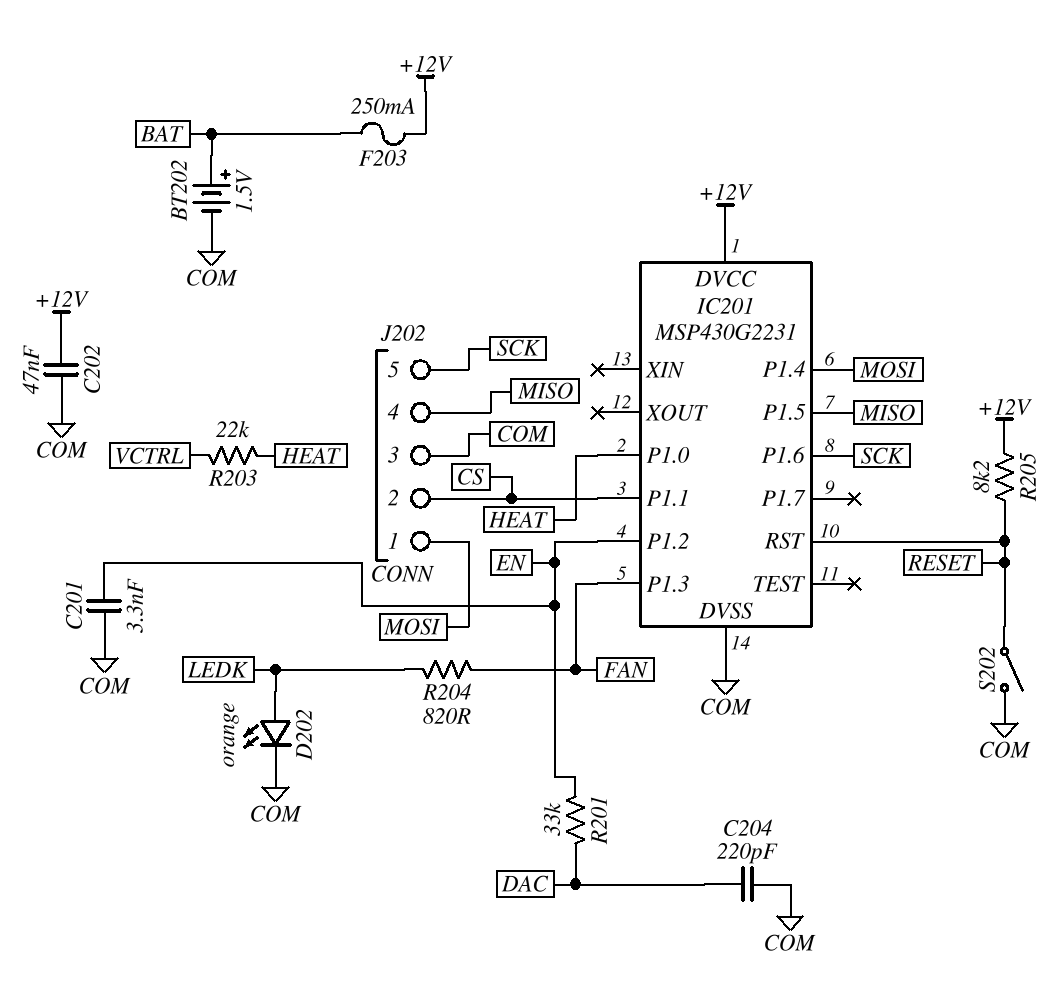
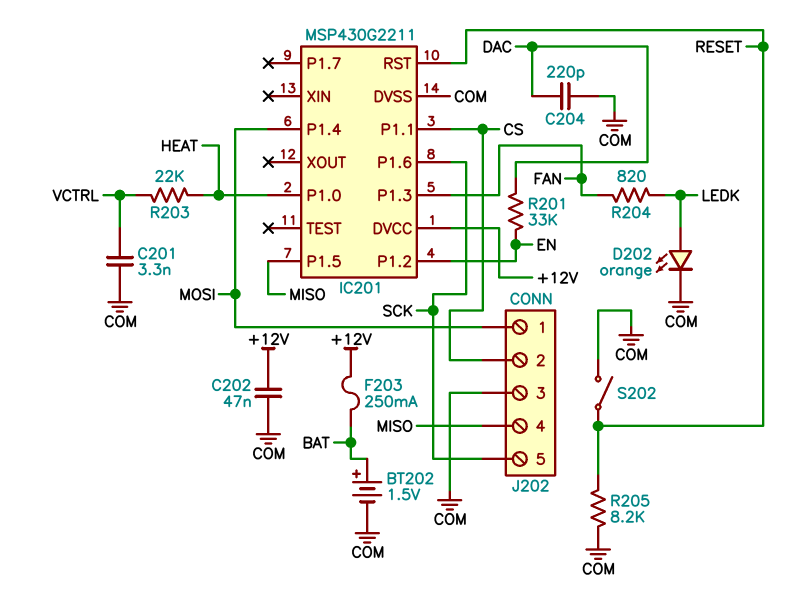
C201: 3.3nF (COM, EN) -> 3.3nF (COM, VCTRL)
IC201: MSP430G2231 -> MSP430G2211
R205: 8.2k (+12V, RESET) -> 8.2k (COM, RESET)

